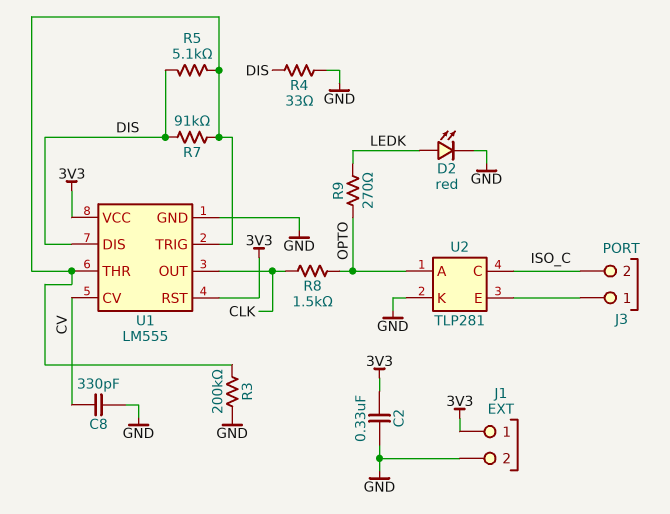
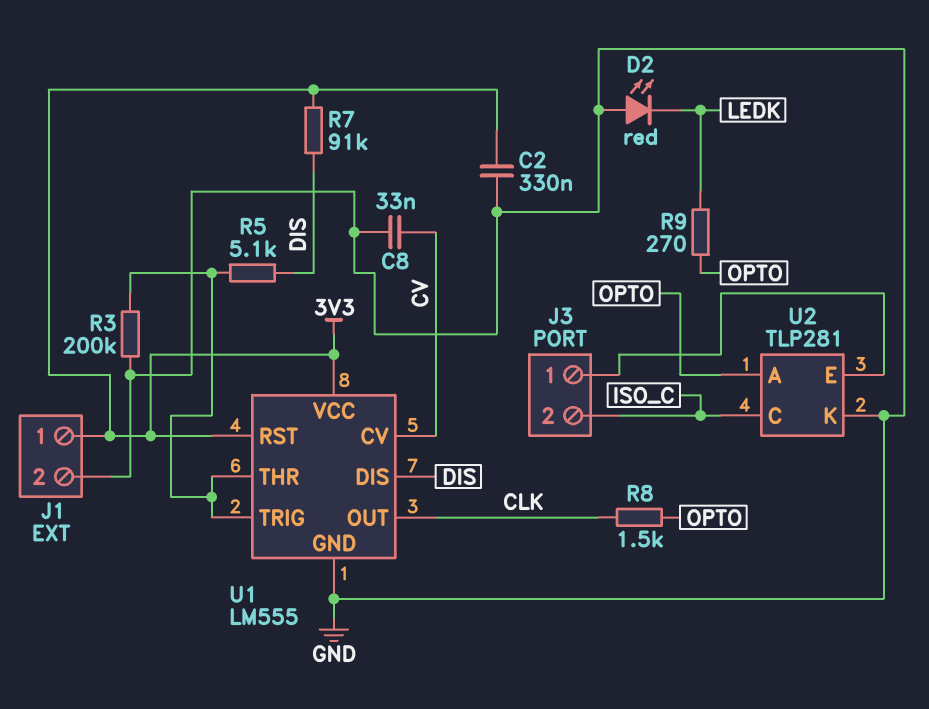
C8: 330pF (CV, GND) -> 33nF (CV, GND)
D2: LED red (A LEDK, K GND) -> LED red (A GND, K LEDK)
R4: 33 (DIS, GND) -> none
R7: 91k (DIS, U1/THR) -> 91k (3V3, DIS)

